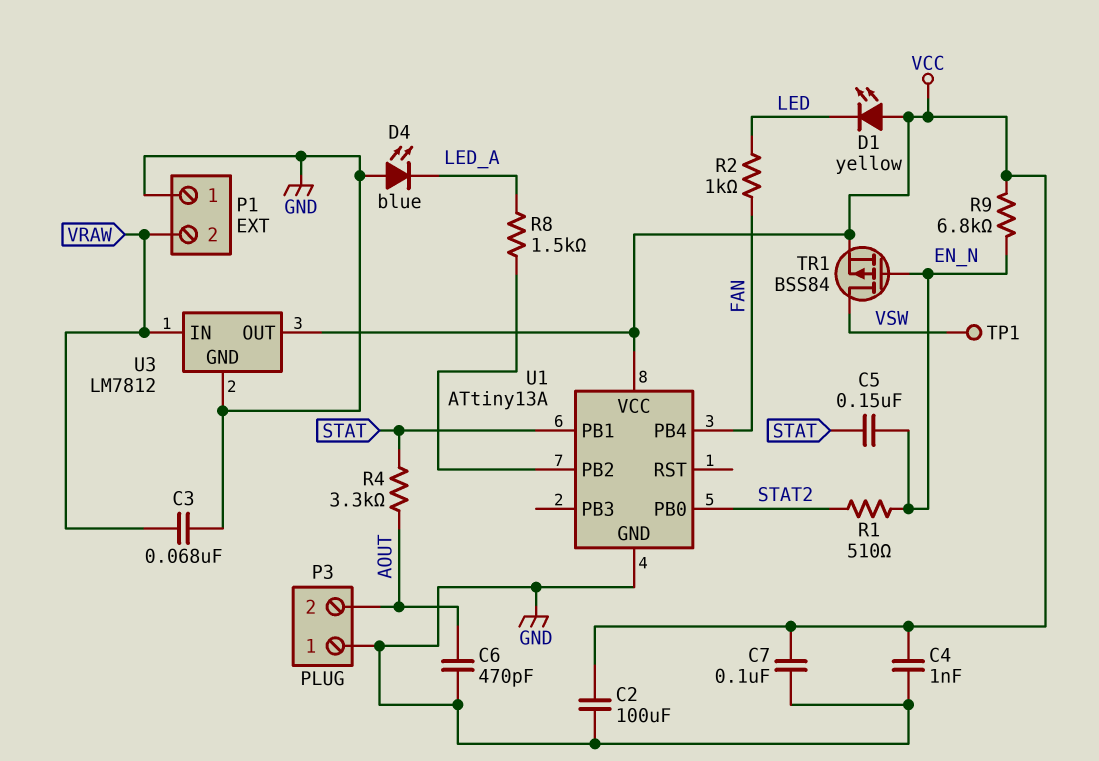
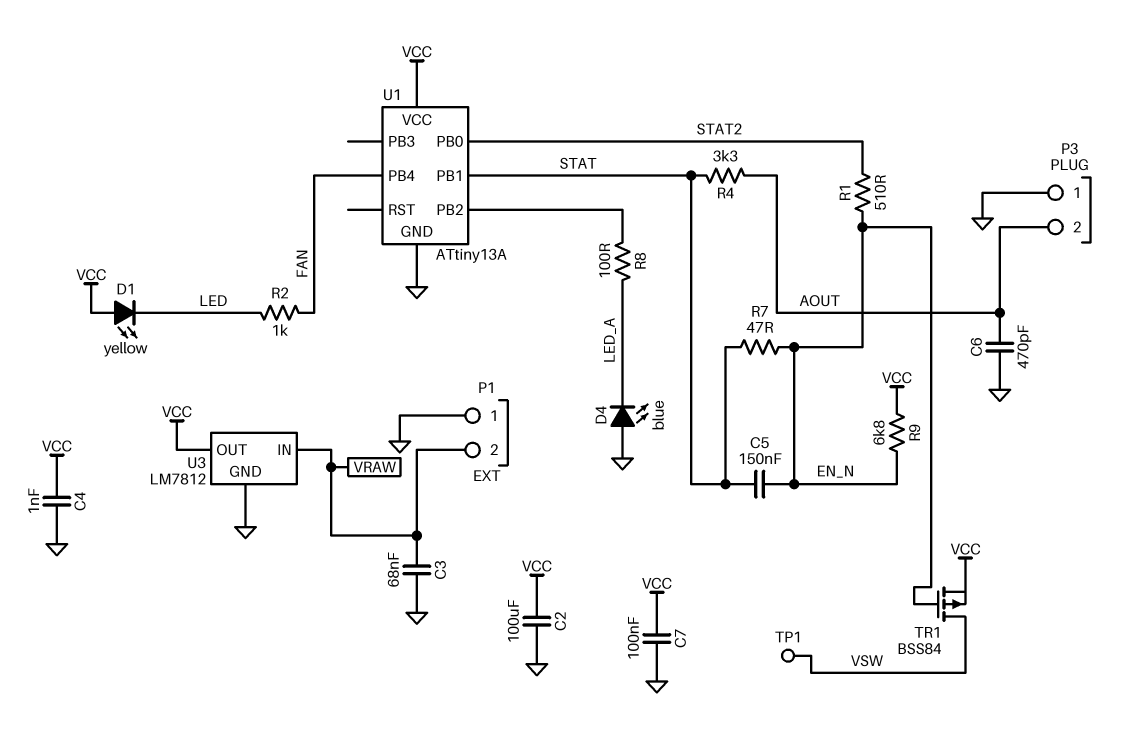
R7: none -> 47 (EN_N, STAT)
R8: 1.5k (LED_A, U1/PB2) -> 100 (LED_A, U1/PB2)

